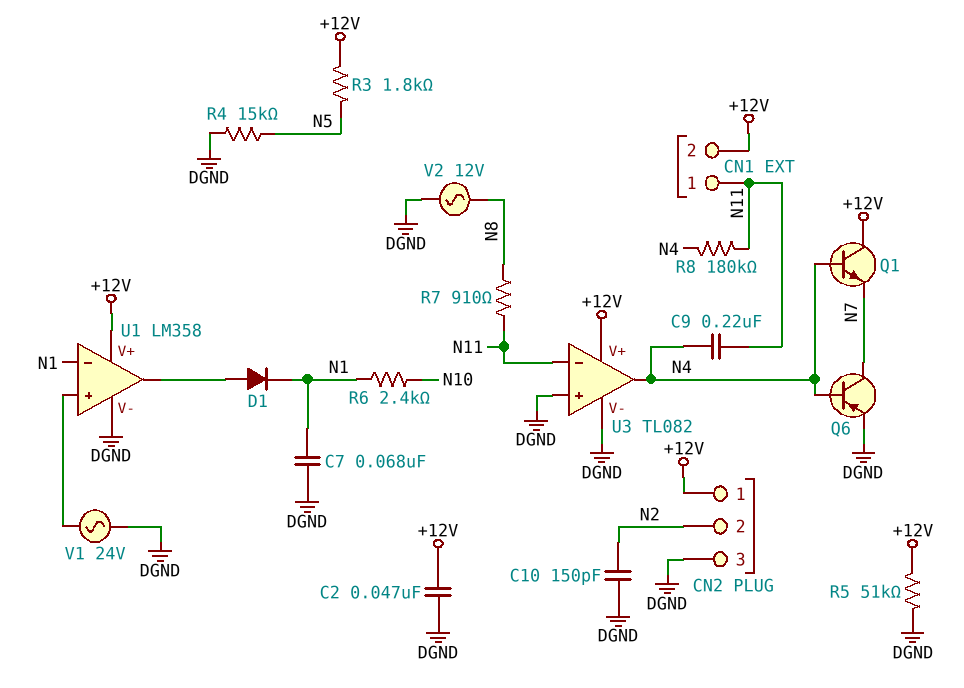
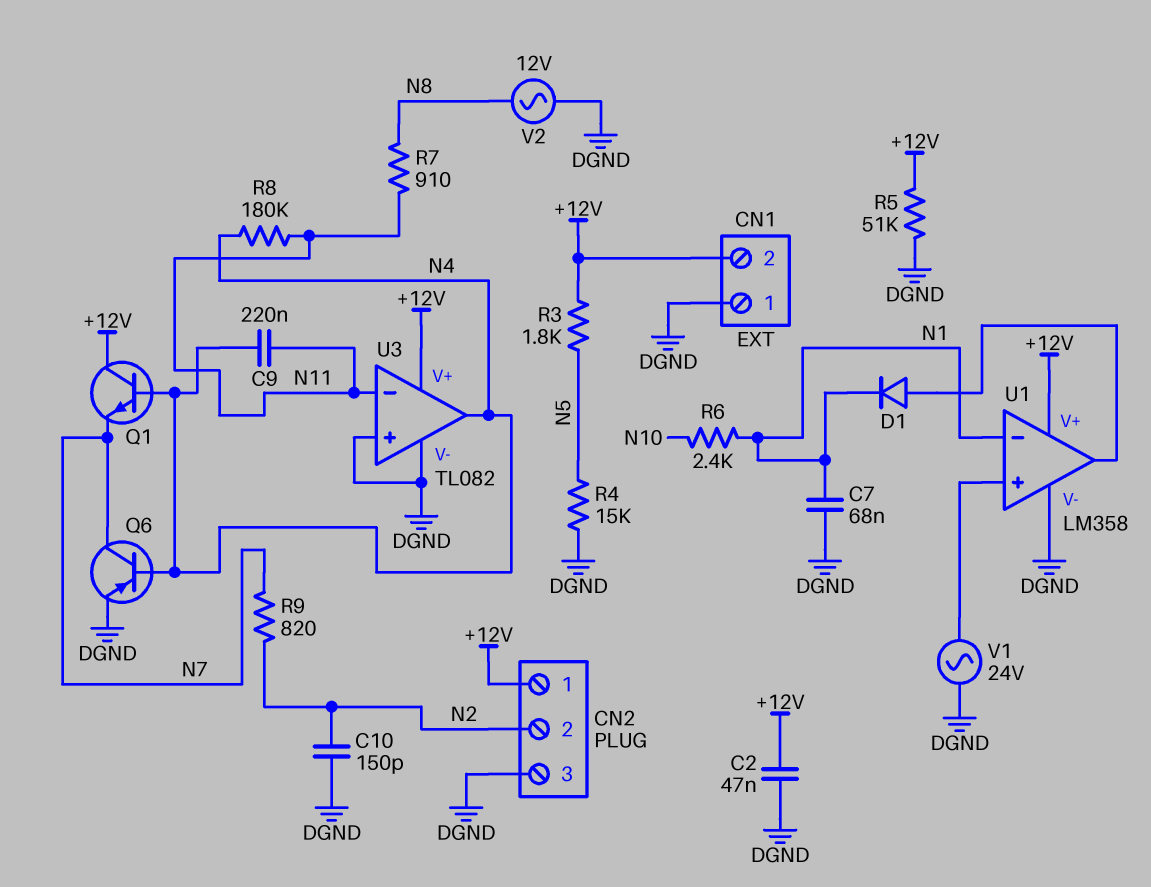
CN1 pin 1: N11 -> DGND
R9: none -> 820 (N2, N7)

